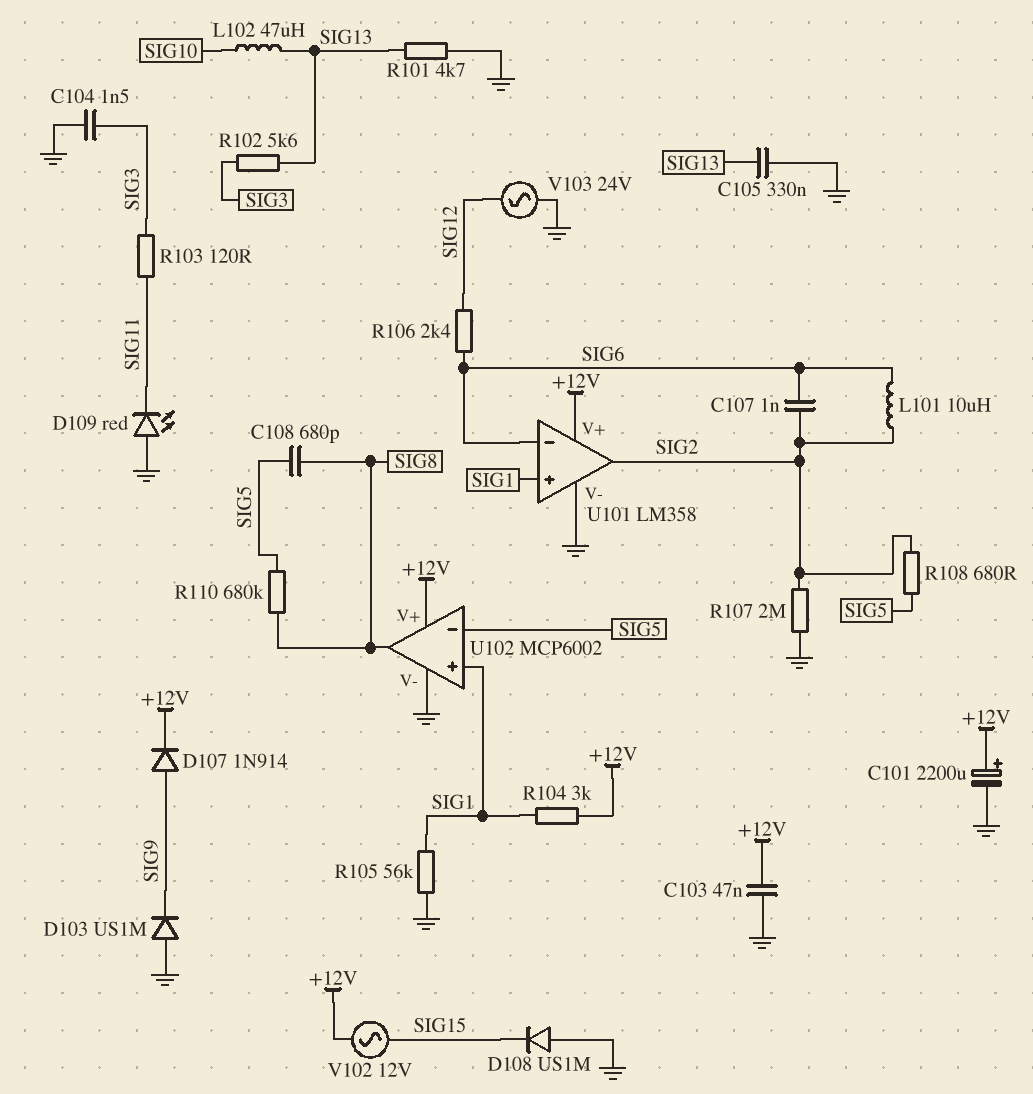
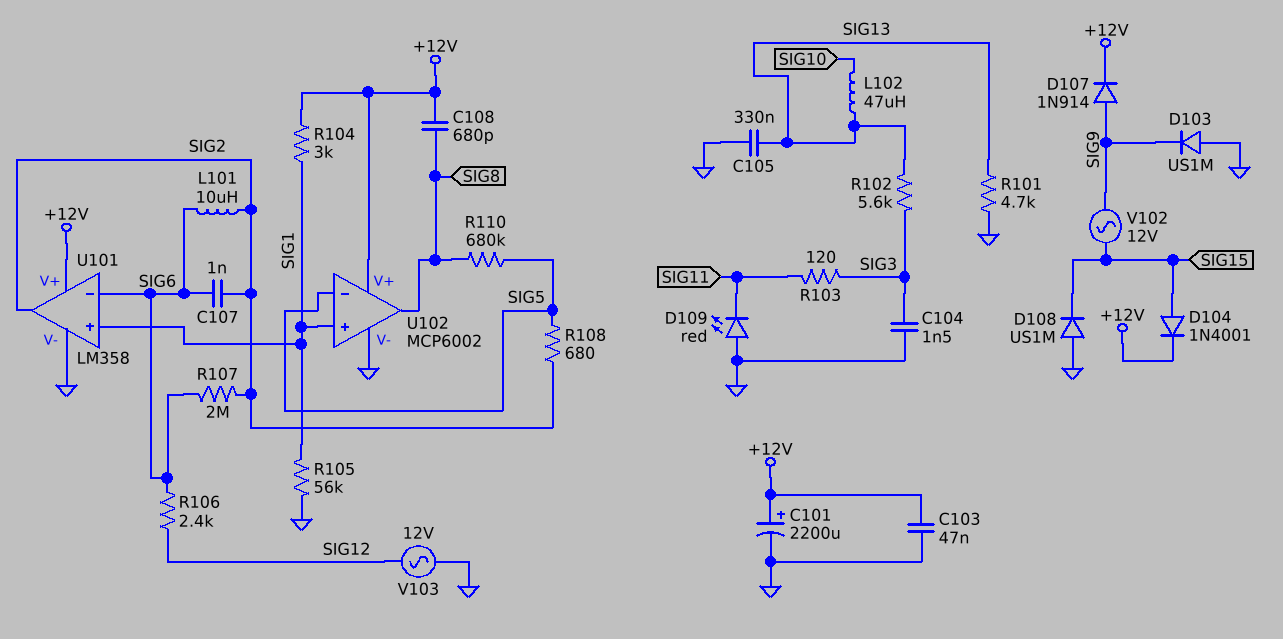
C108: 680pF (SIG5, SIG8) -> 680pF (+12V, SIG8)
D104: none -> diode 1N4001 (A SIG15, K +12V)
R107: 2M (GND, SIG2) -> 2M (SIG2, SIG6)
V102: AC 12V (+12V, SIG15) -> AC 12V (SIG9, SIG15)
V103: AC 24V (GND, SIG12) -> AC 12V (GND, SIG12)

